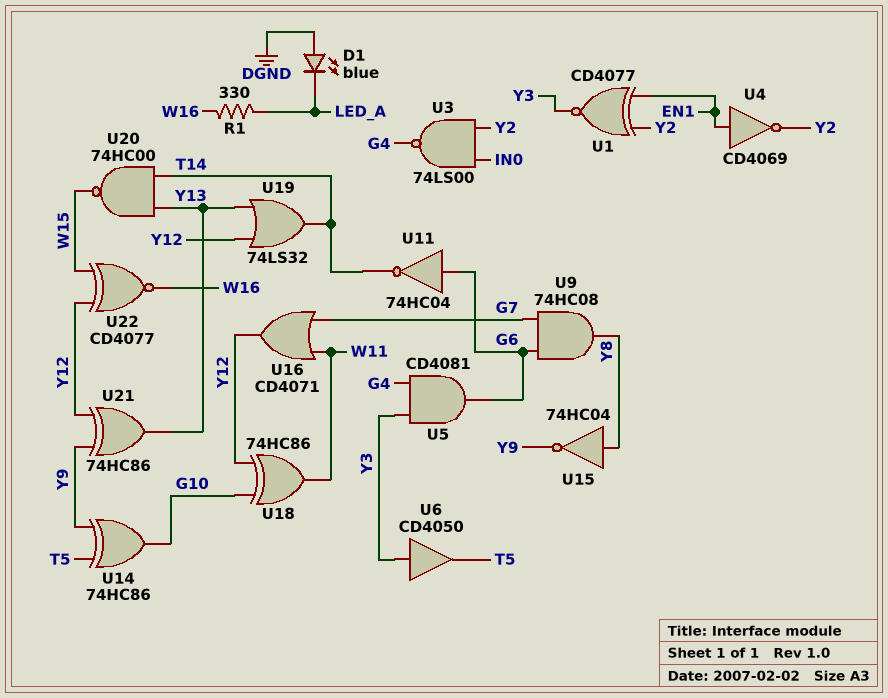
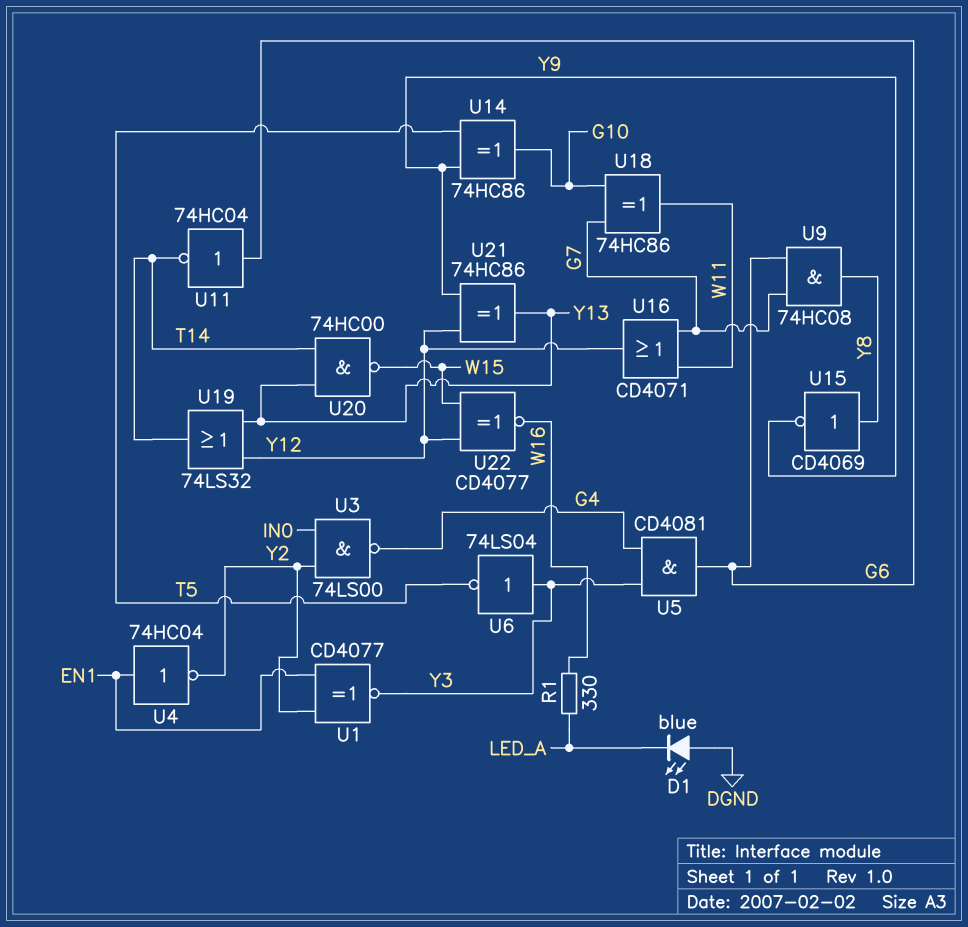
U4: NOT CD4069 (in EN1, out Y2) -> NOT 74HC04 (in EN1, out Y2)
U6: buffer CD4050 (in Y3, out T5) -> NOT 74LS04 (in Y3, out T5)
U15: NOT 74HC04 (in Y8, out Y9) -> NOT CD4069 (in Y8, out Y9)
U18: XOR 74HC86 (in G10, in Y12, out W11) -> XOR 74HC86 (in G7, in G10, out W11)

